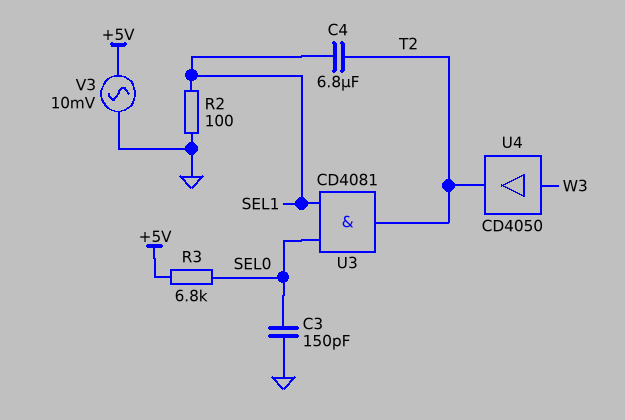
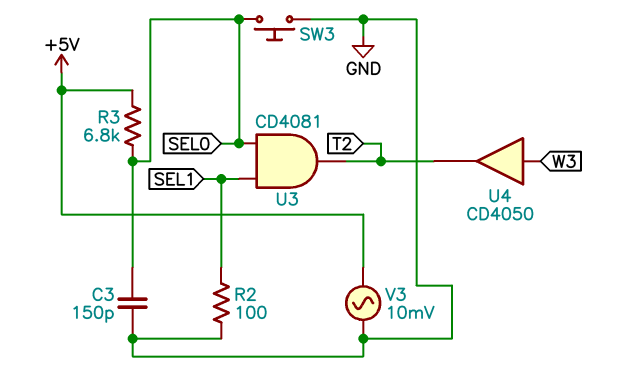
C4: 6.8uF (SEL1, T2) -> none
SW3: none -> button (GND, SEL0)

